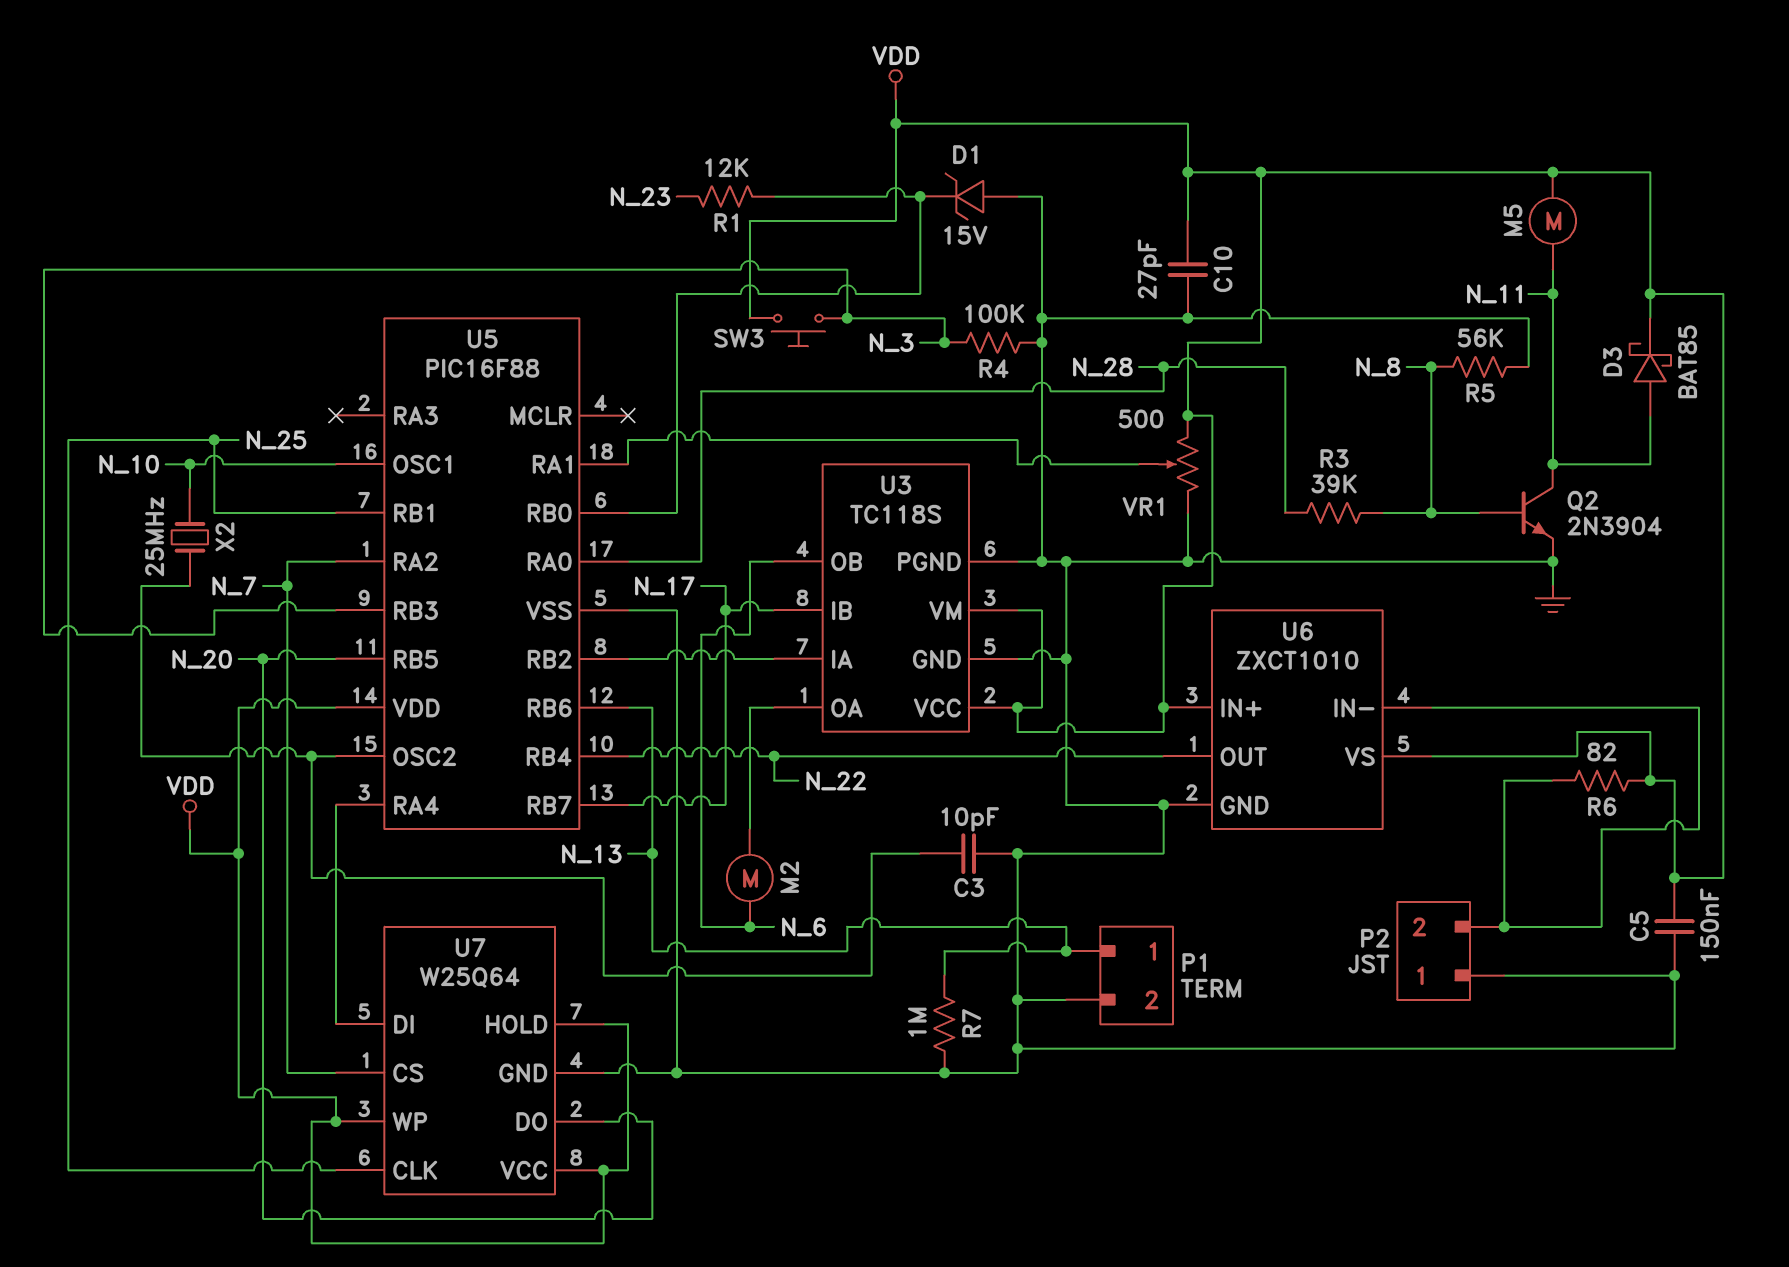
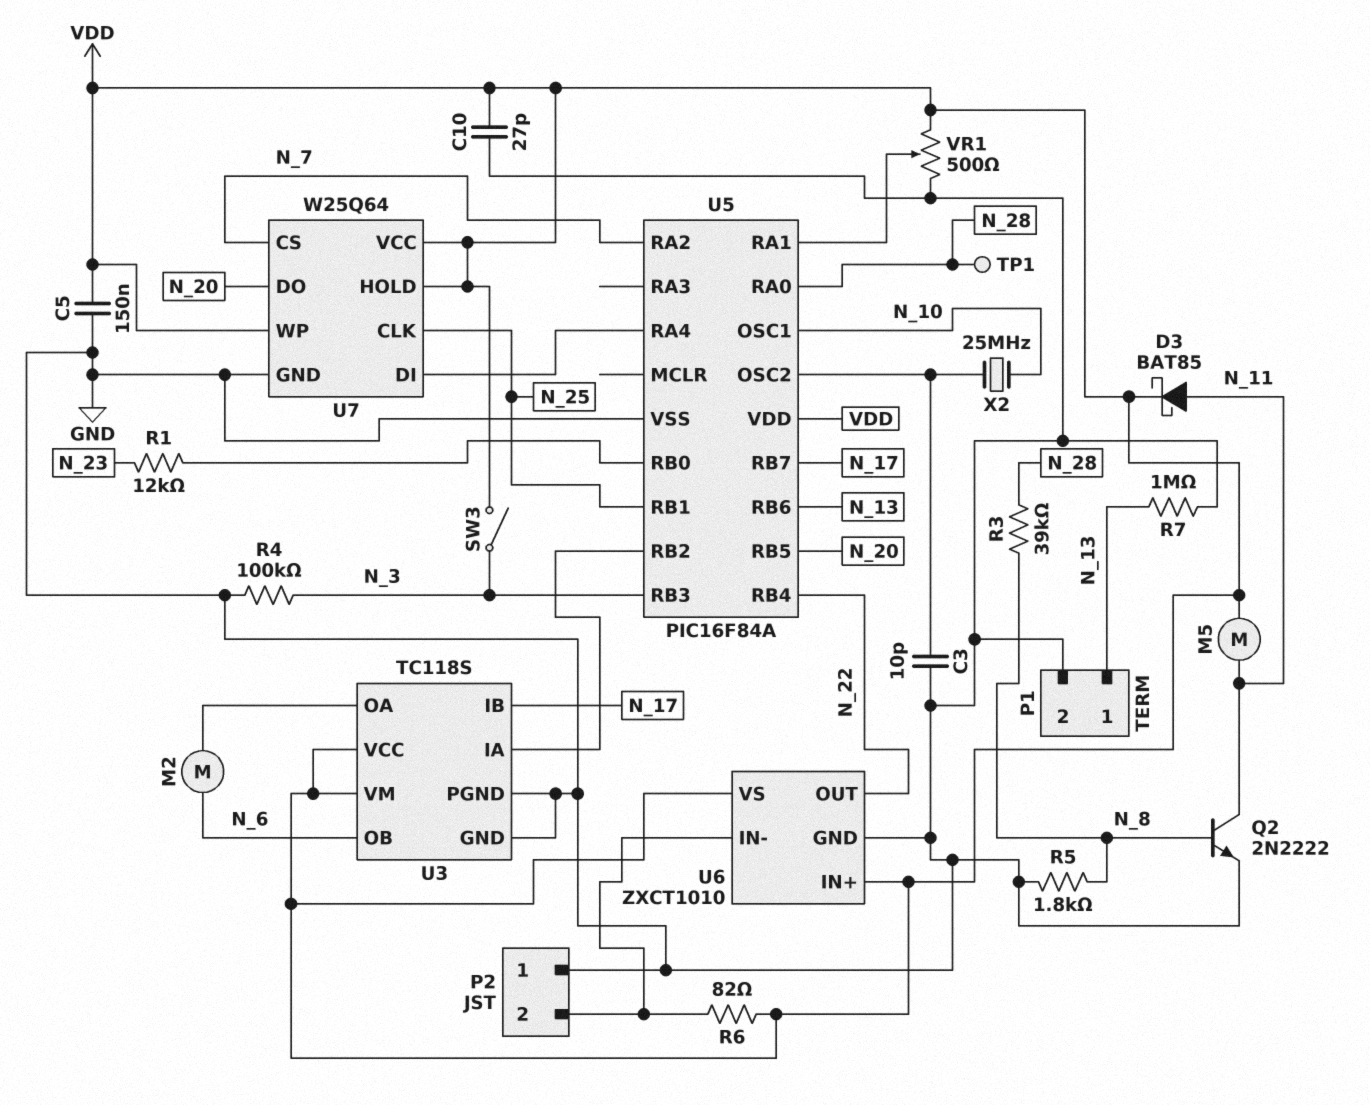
D1: zener 15V (A GND, K U5/RB0) -> none
Q2: NPN 2N3904 (B N_8, C N_11, E GND) -> NPN 2N2222 (B N_8, C N_11, E GND)
R5: 56k (GND, N_8) -> 1.8k (GND, N_8)
SW3: button (N_3, VDD) -> switch (N_3, VDD)
TP1: none -> test point (N_28)
U5: PIC16F88 -> PIC16F84A

